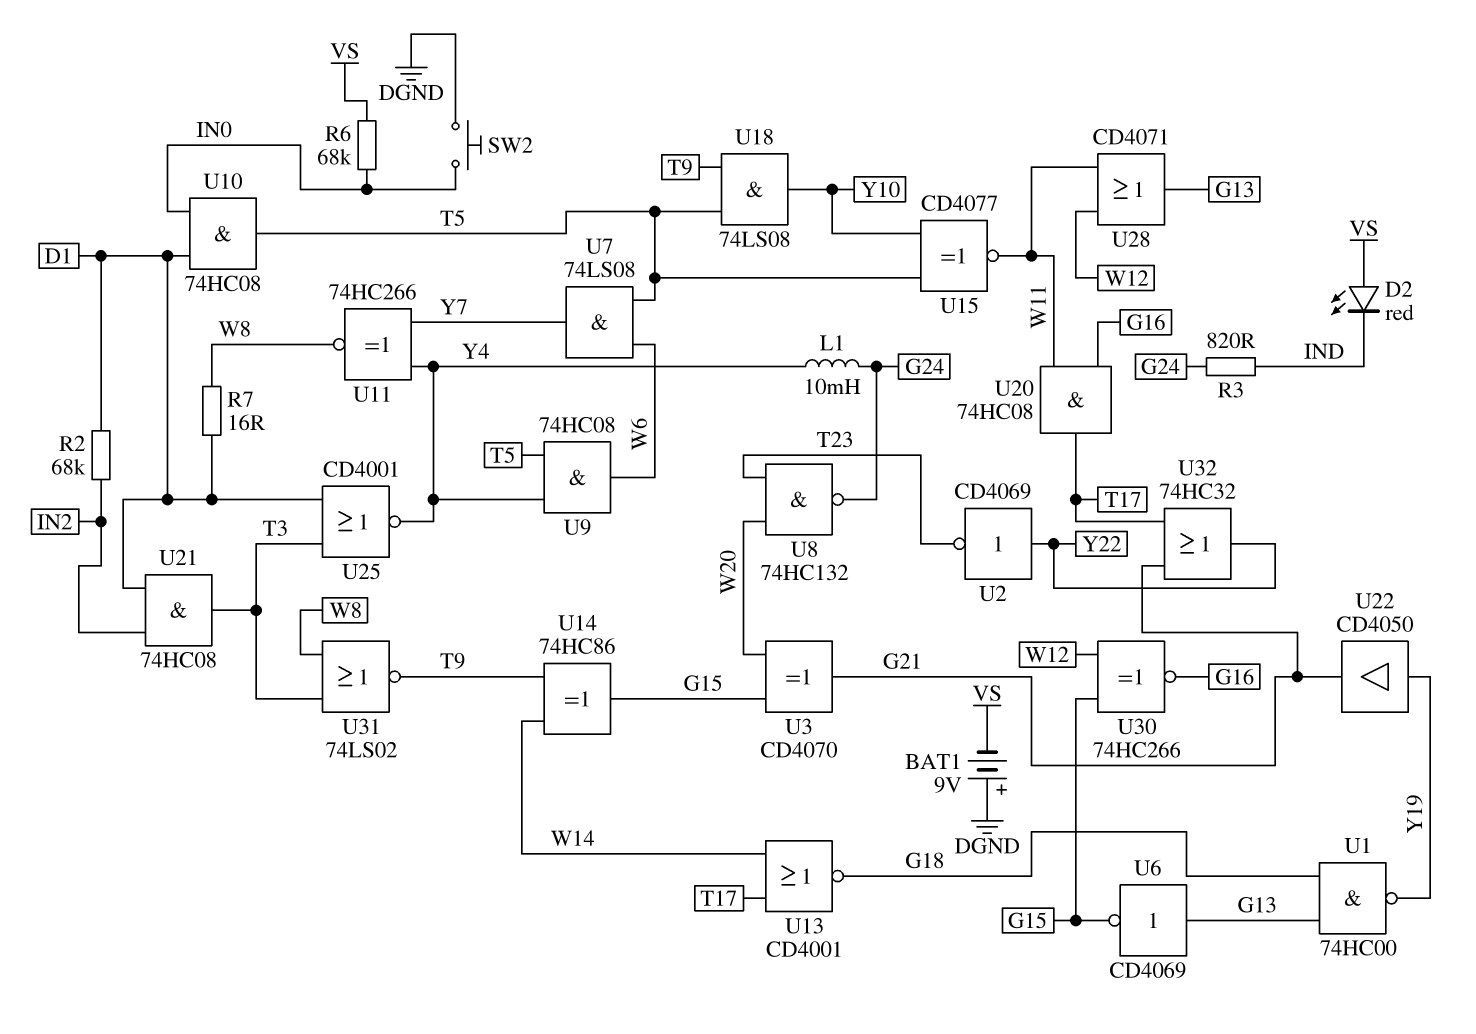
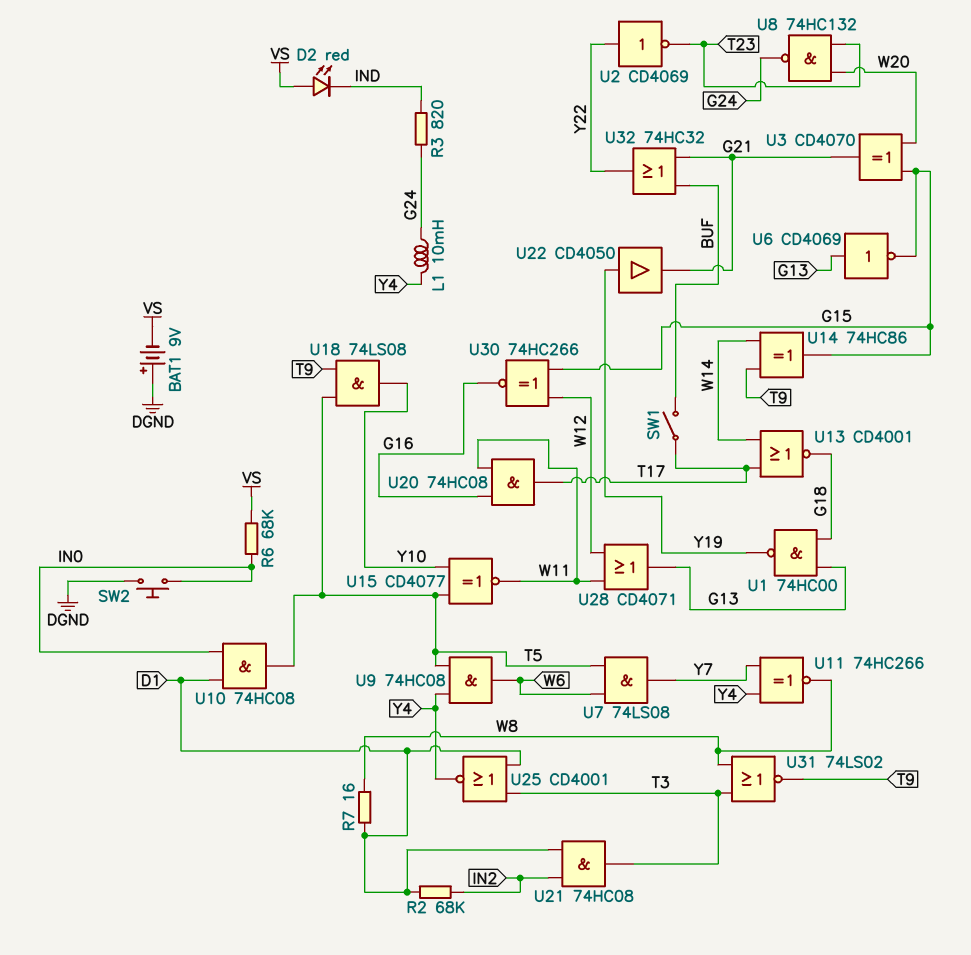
SW1: none -> switch (BUF, T17)
U32: OR 74HC32 (in G21, in T17, out Y22) -> OR 74HC32 (in BUF, in G21, out Y22)

